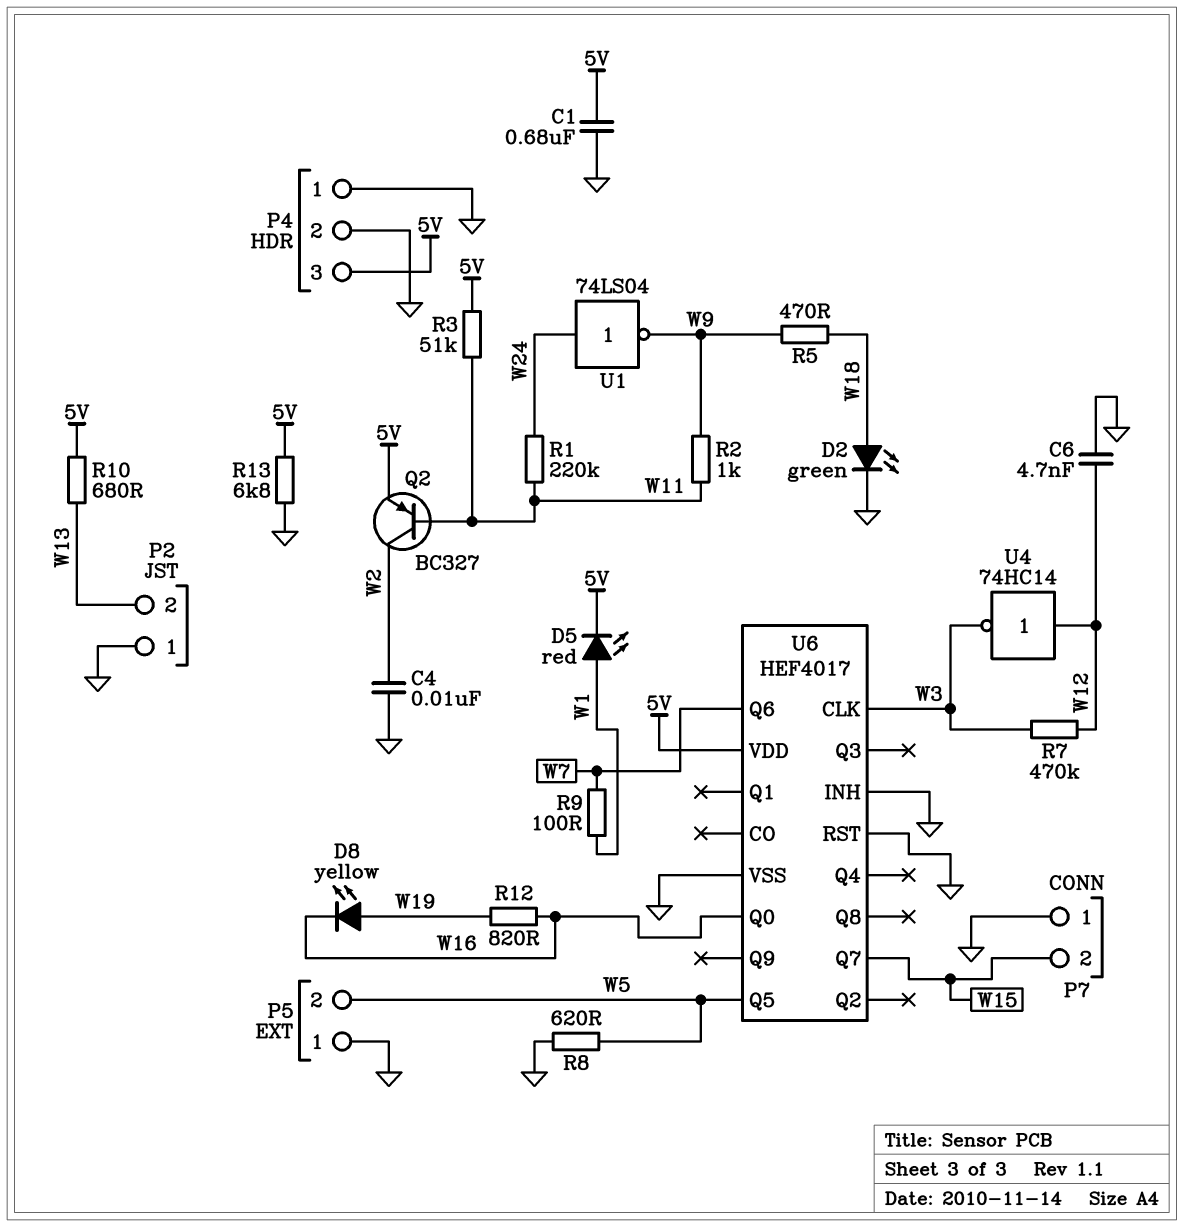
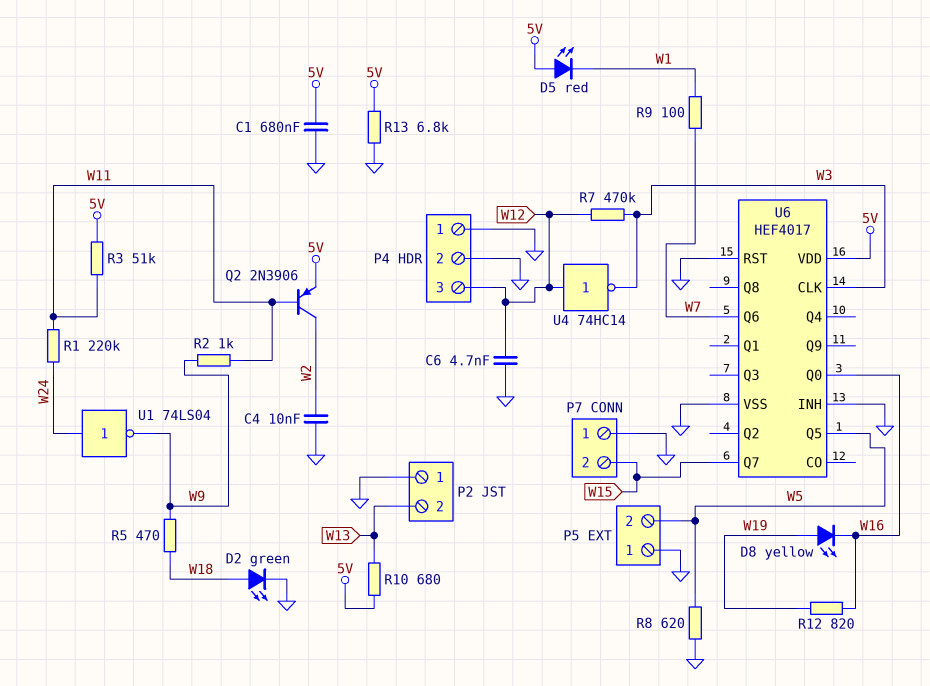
D5: LED red (A W1, K 5V) -> LED red (A 5V, K W1)
P4 pin 3: 5V -> W12
Q2: PNP BC327 (B W11, C W2, E 5V) -> PNP 2N3906 (B W11, C W2, E 5V)

